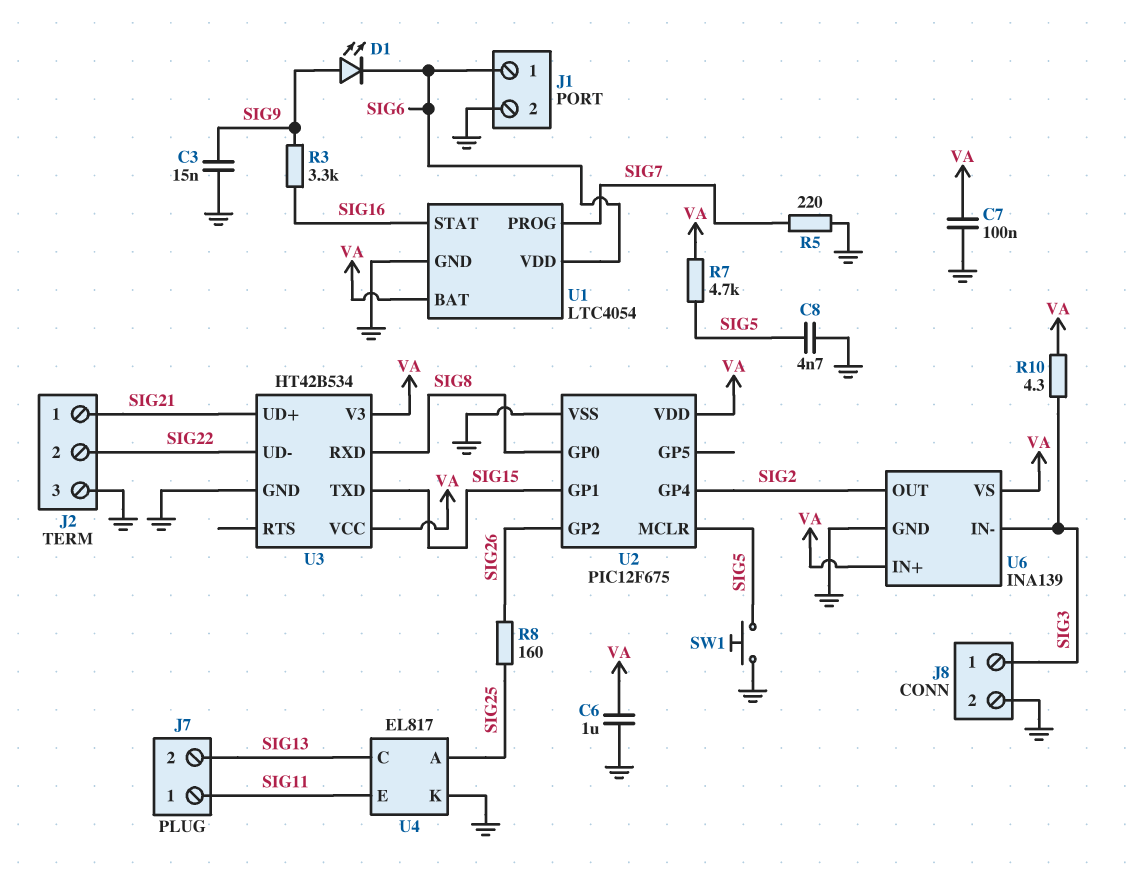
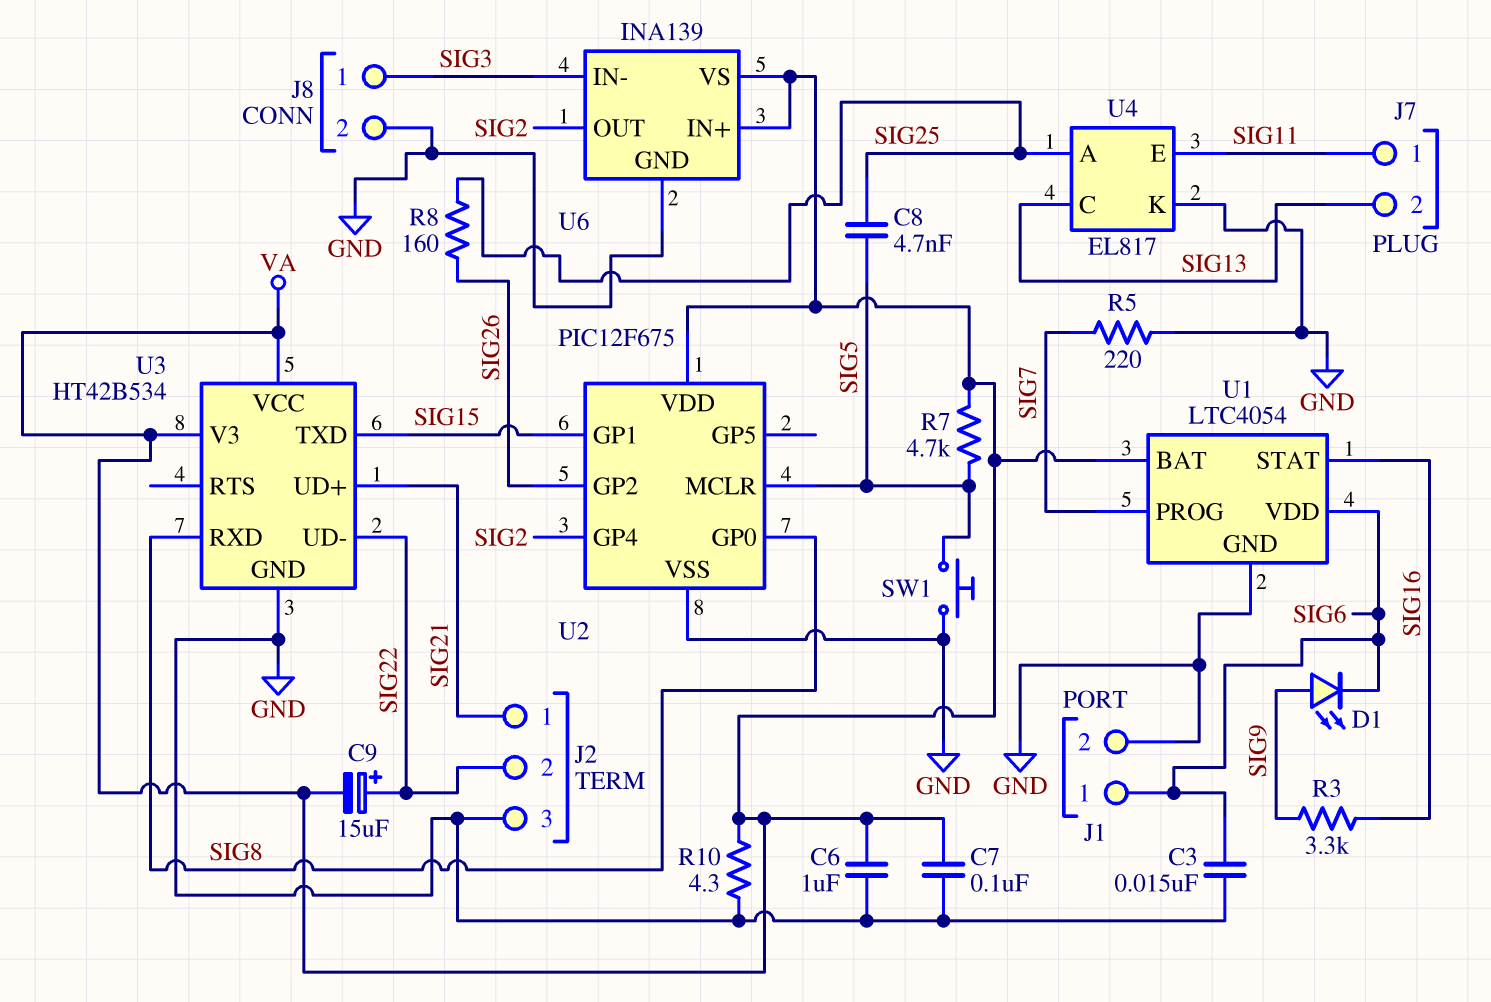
C3: 15nF (GND, SIG9) -> 15nF (GND, SIG6)
C8: 4.7nF (GND, SIG5) -> 4.7nF (SIG5, SIG25)
C9: none -> 15uF (plus SIG22, minus VA)
R10: 4.3 (SIG3, VA) -> 4.3 (GND, VA)

